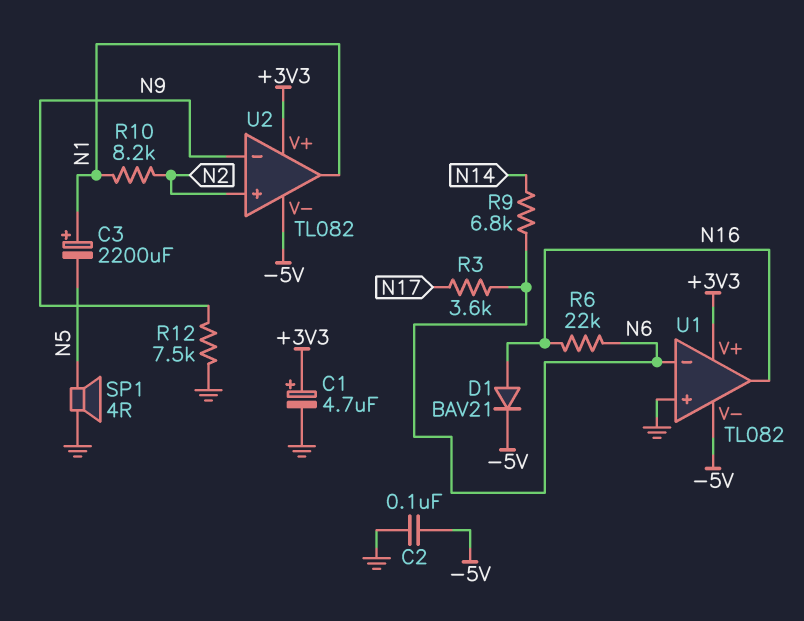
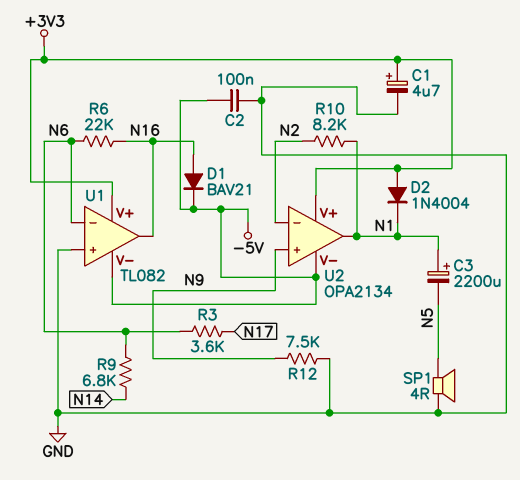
D2: none -> diode 1N4004 (A +3V3, K N1)
U2: TL082 -> OPA2134
U2 pin in+: N2 -> N9
U2 pin in-: N9 -> N2

